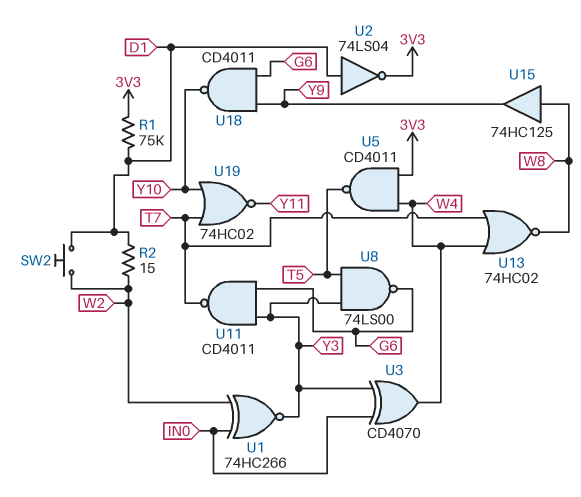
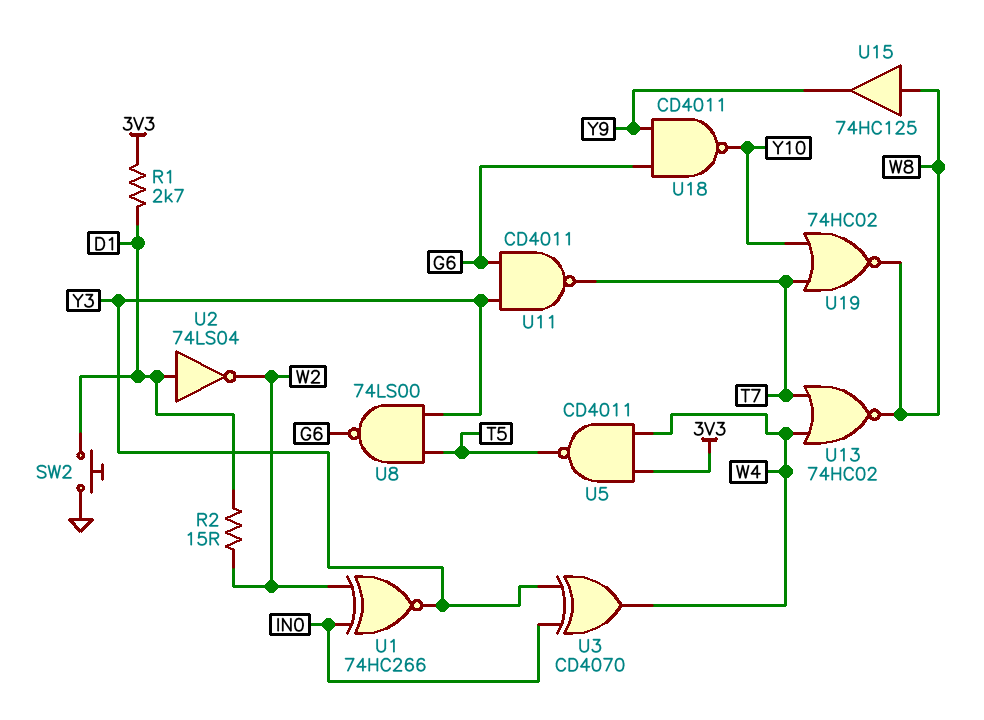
R1: 75k (3V3, D1) -> 2.7k (3V3, D1)
SW2: button (D1, W2) -> button (D1, GND)
U2: NOT 74LS04 (in D1, out 3V3) -> NOT 74LS04 (in D1, out W2)
U19: NOR 74HC02 (in T7, in Y10, out Y11) -> NOR 74HC02 (in T7, in Y10, out W8)

